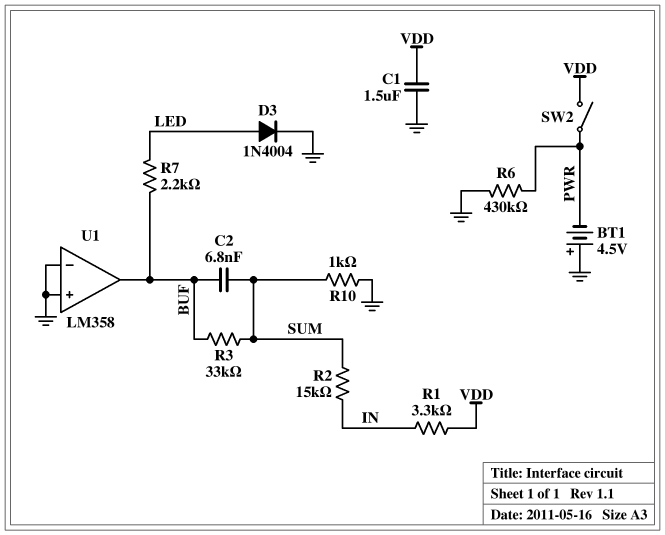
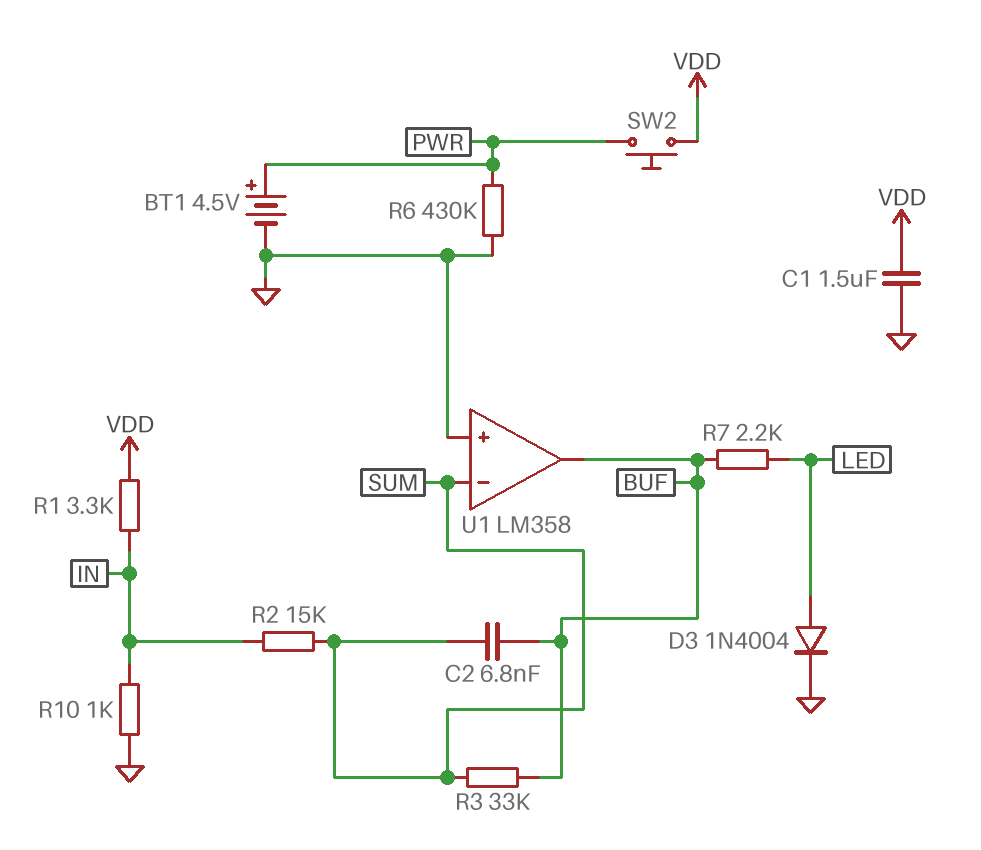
BT1: 4.5V (plus GND, minus PWR) -> 4.5V (plus PWR, minus GND)
R10: 1k (GND, SUM) -> 1k (GND, IN)
SW2: switch (PWR, VDD) -> button (PWR, VDD)
U1 pin in-: GND -> SUM

